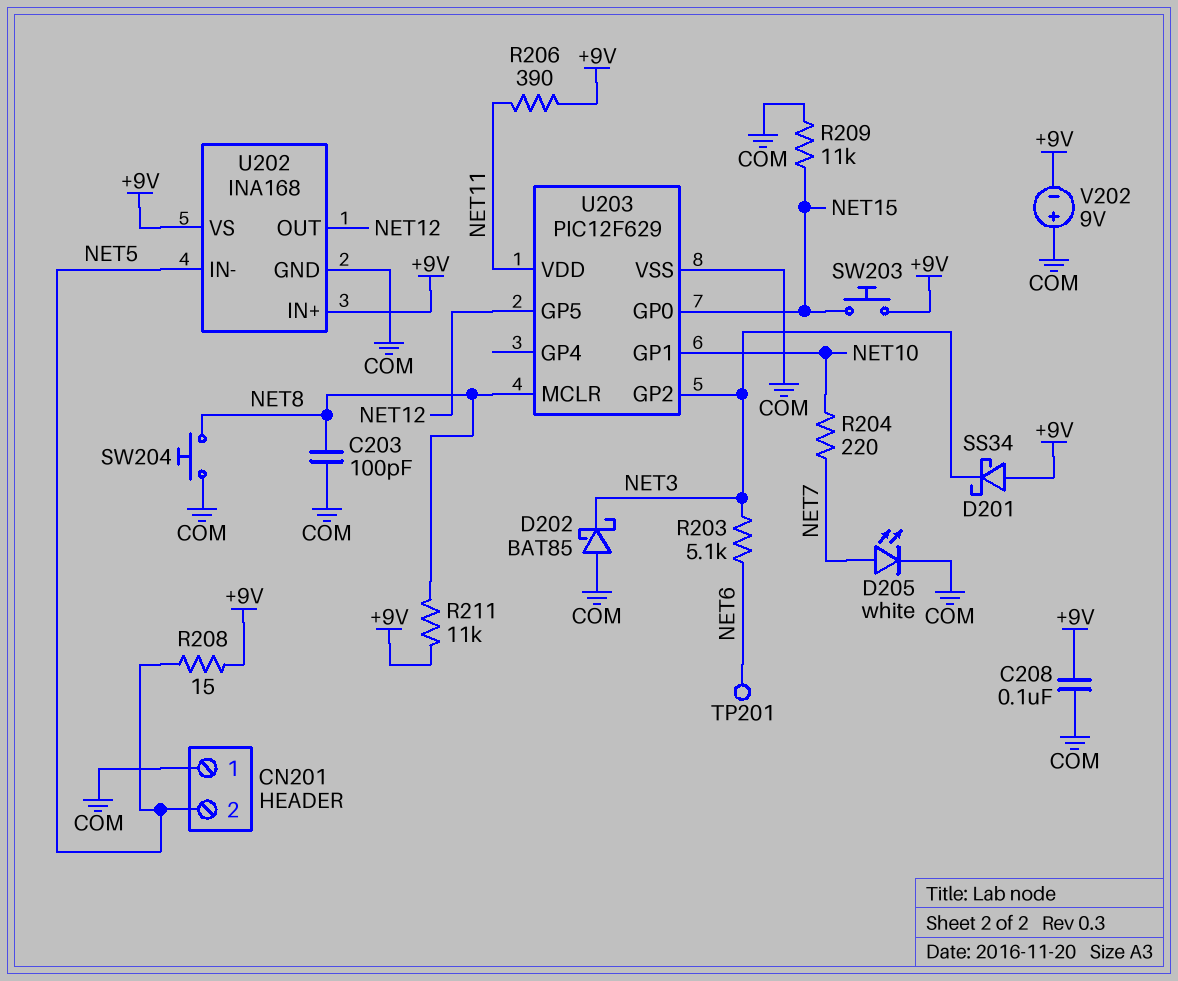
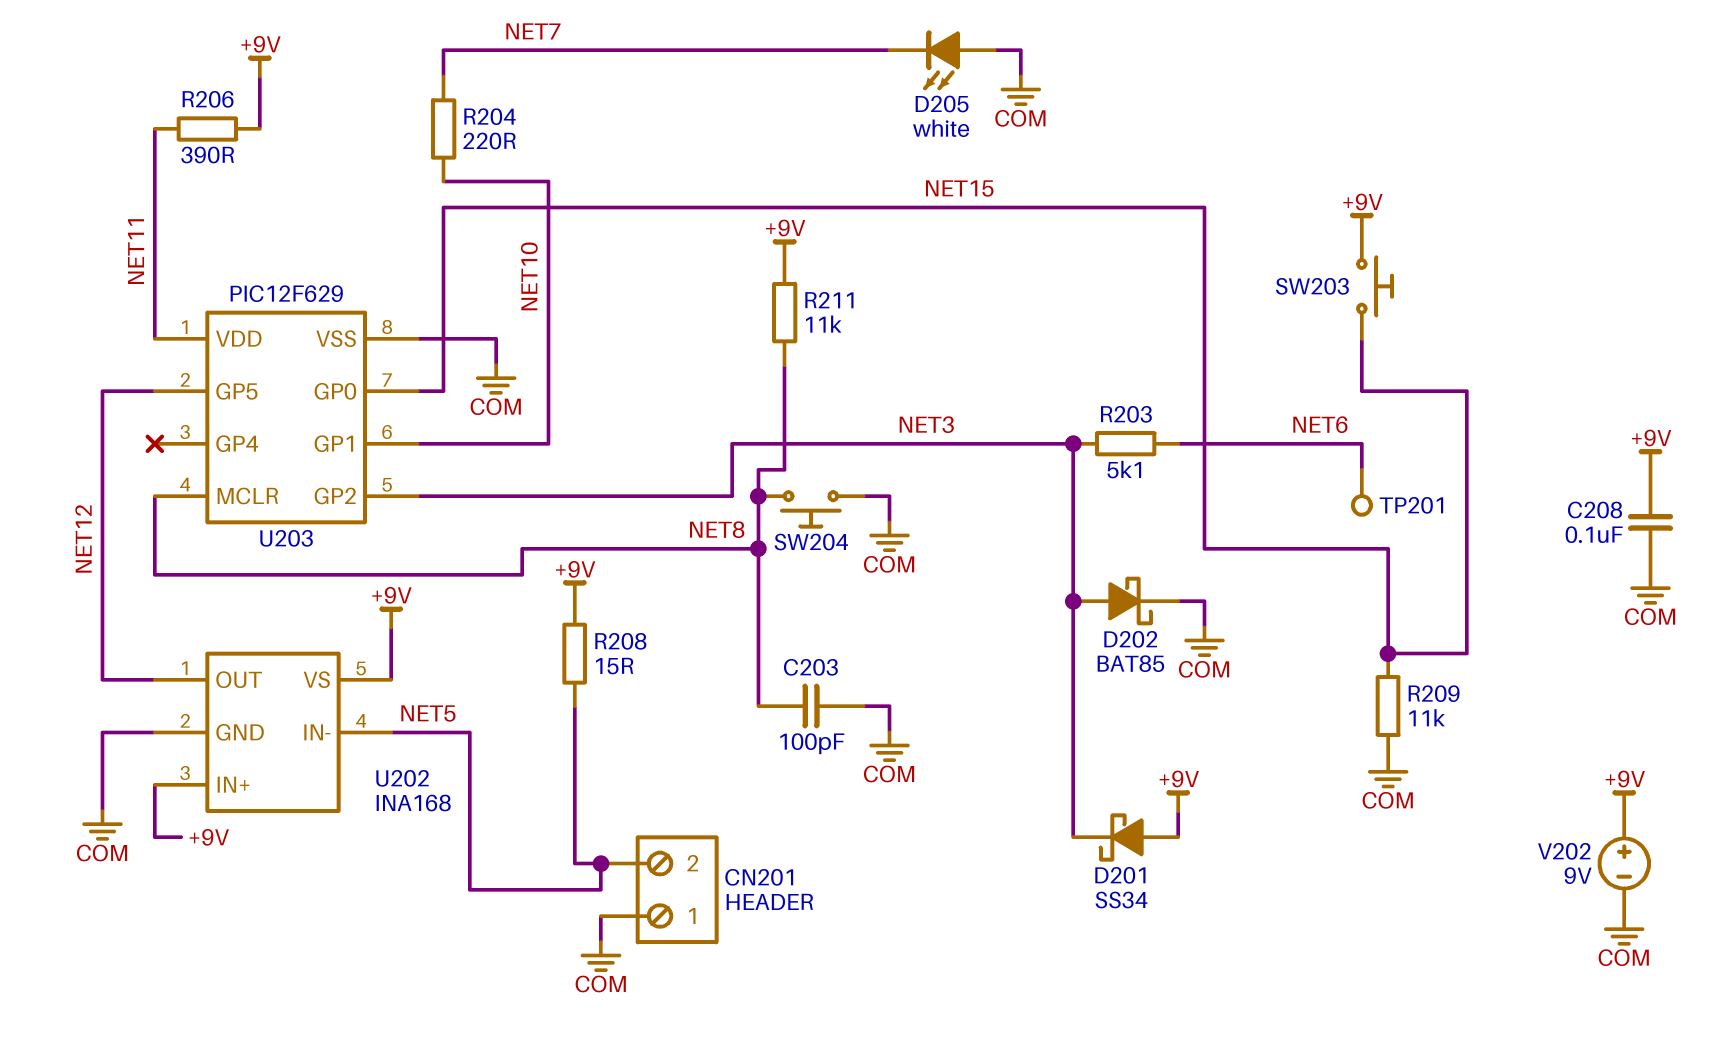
D202: schottky BAT85 (A COM, K NET3) -> schottky BAT85 (A NET3, K COM)
D205: LED white (A NET7, K COM) -> LED white (A COM, K NET7)
V202: 9V (plus COM, minus +9V) -> 9V (plus +9V, minus COM)

